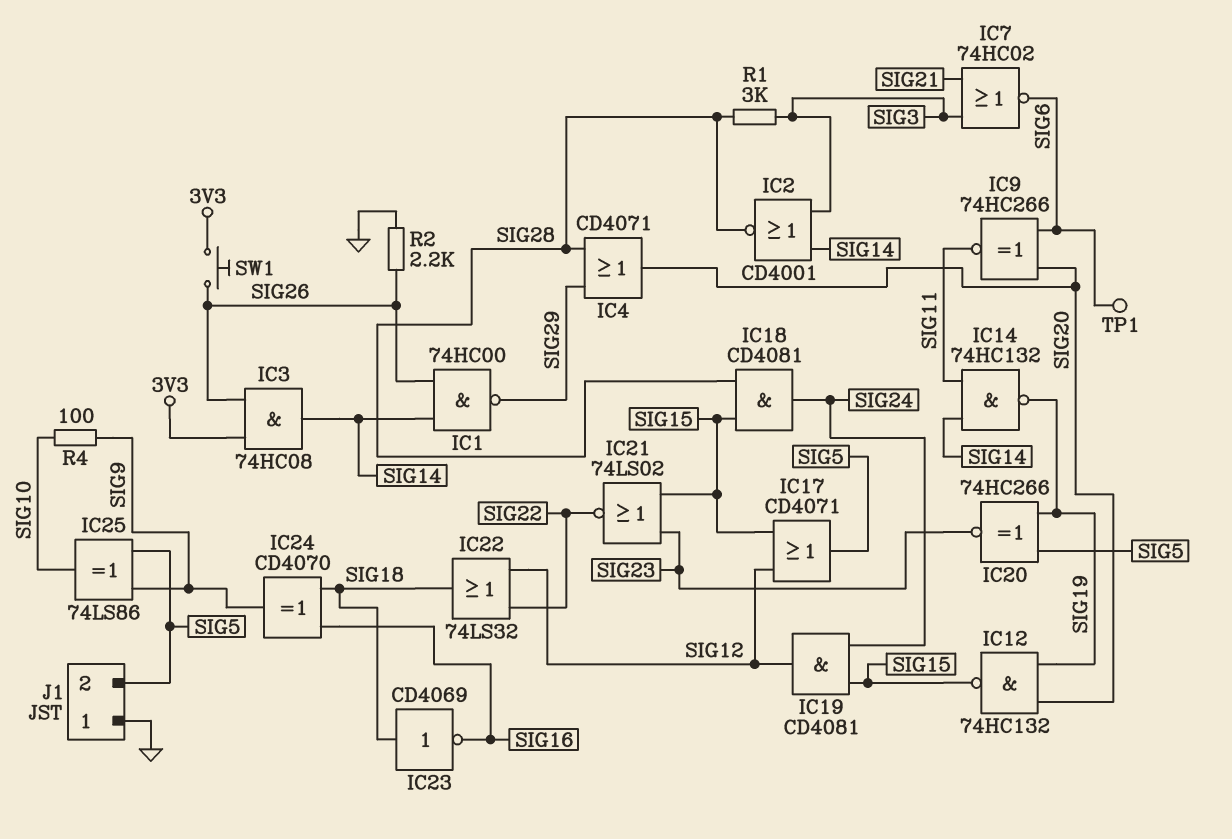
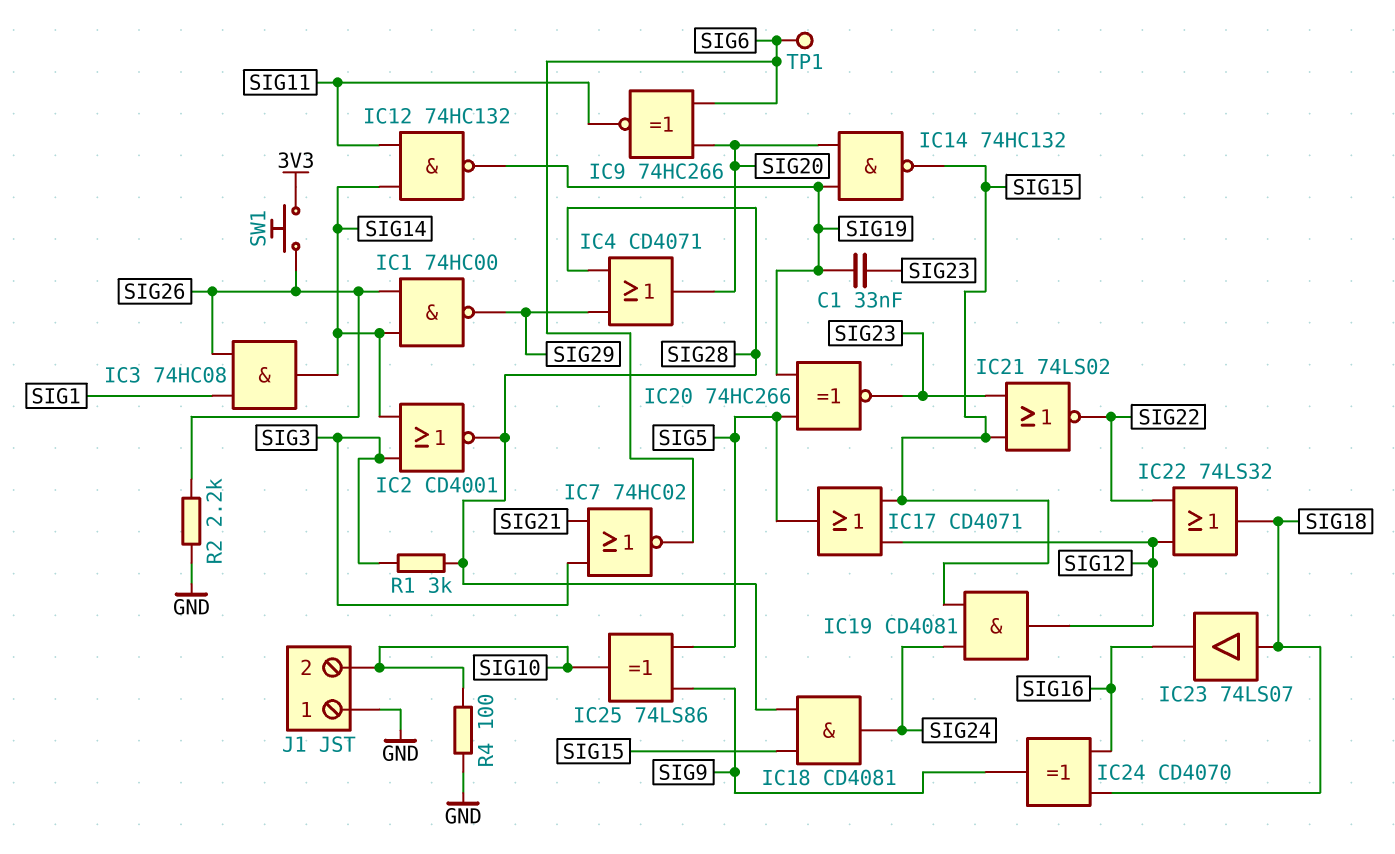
C1: none -> 33nF (SIG19, SIG23)
IC3: AND 74HC08 (in 3V3, in SIG26, out SIG14) -> AND 74HC08 (in SIG1, in SIG26, out SIG14)
IC12: NAND 74HC132 (in SIG19, in SIG20, out SIG15) -> NAND 74HC132 (in SIG11, in SIG14, out SIG19)
IC14: NAND 74HC132 (in SIG11, in SIG14, out SIG19) -> NAND 74HC132 (in SIG19, in SIG20, out SIG15)
IC23: NOT CD4069 (in SIG18, out SIG16) -> buffer 74LS07 (in SIG18, out SIG16)
J1 pin 2: SIG5 -> SIG10
R4: 100 (SIG9, SIG10) -> 100 (GND, SIG10)

